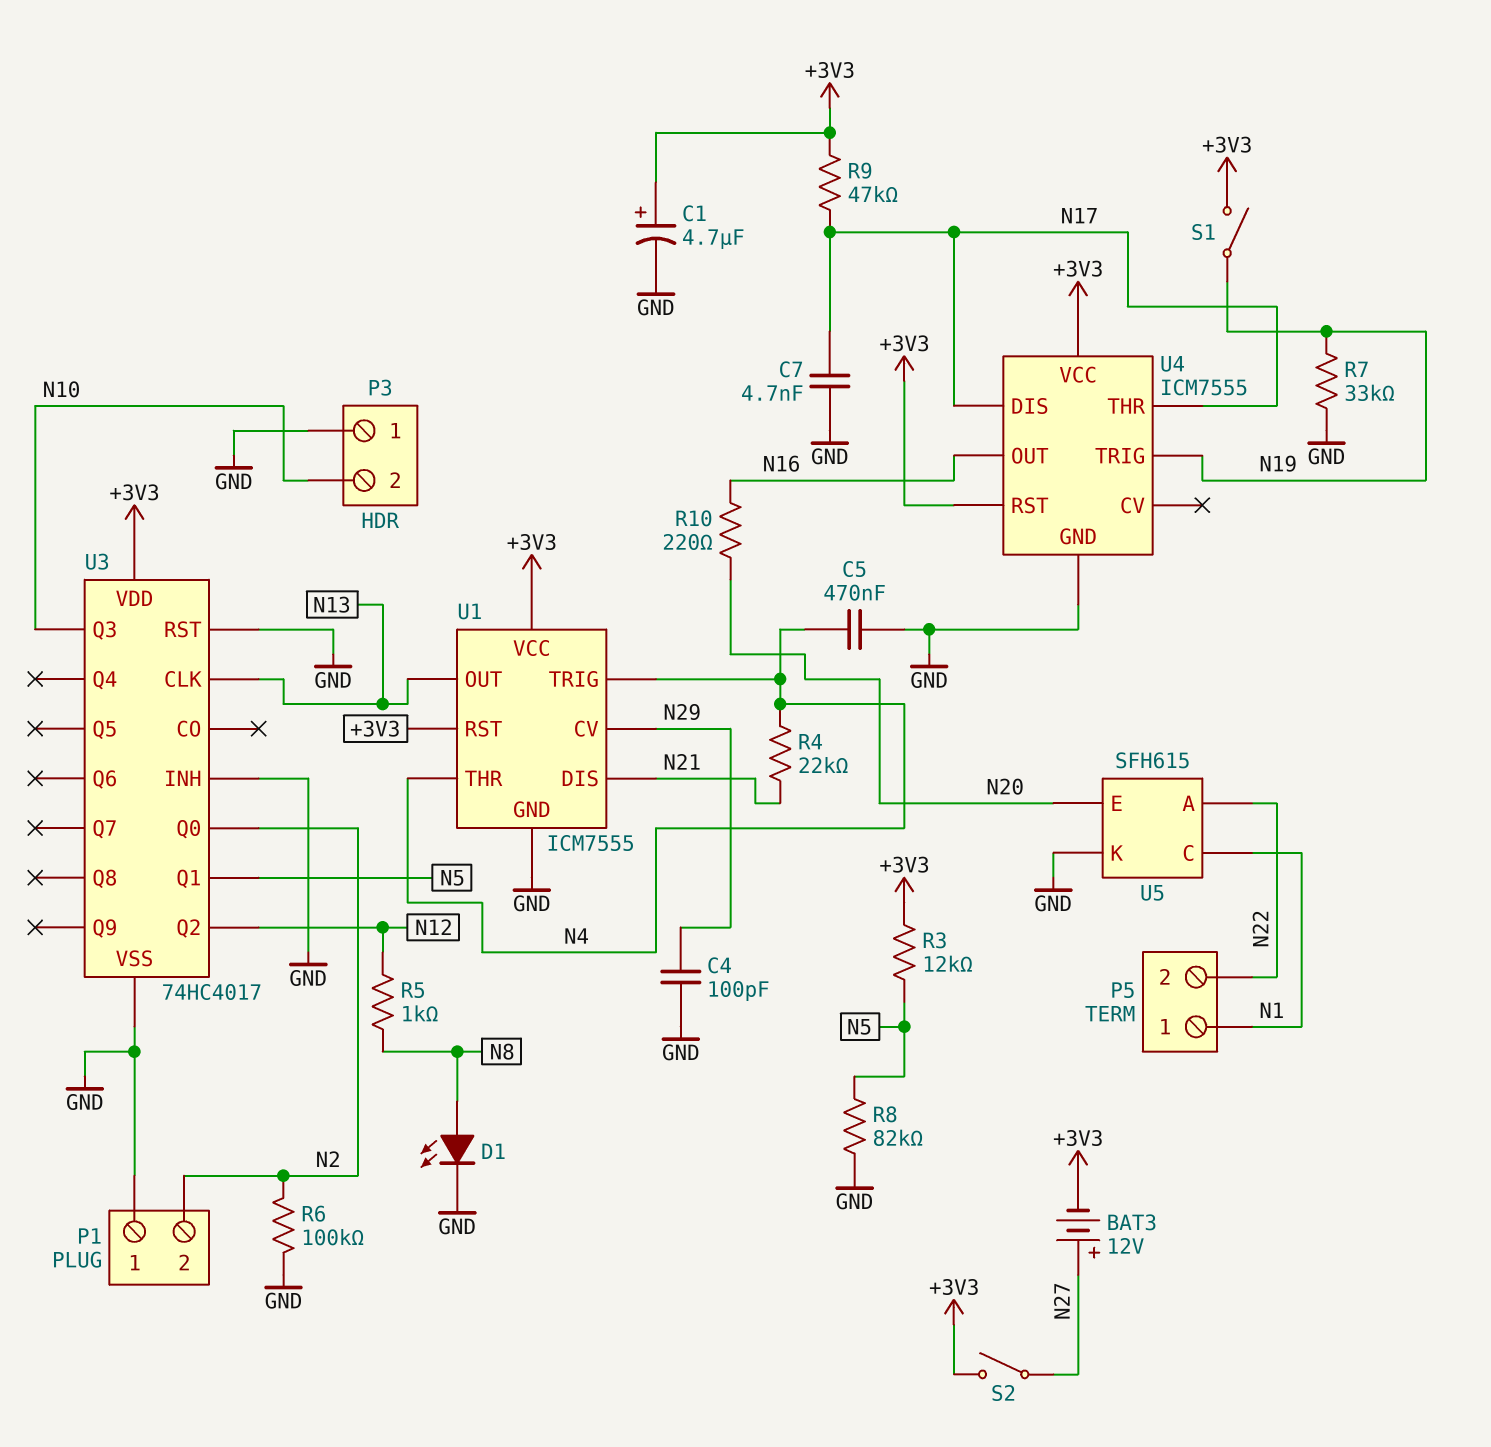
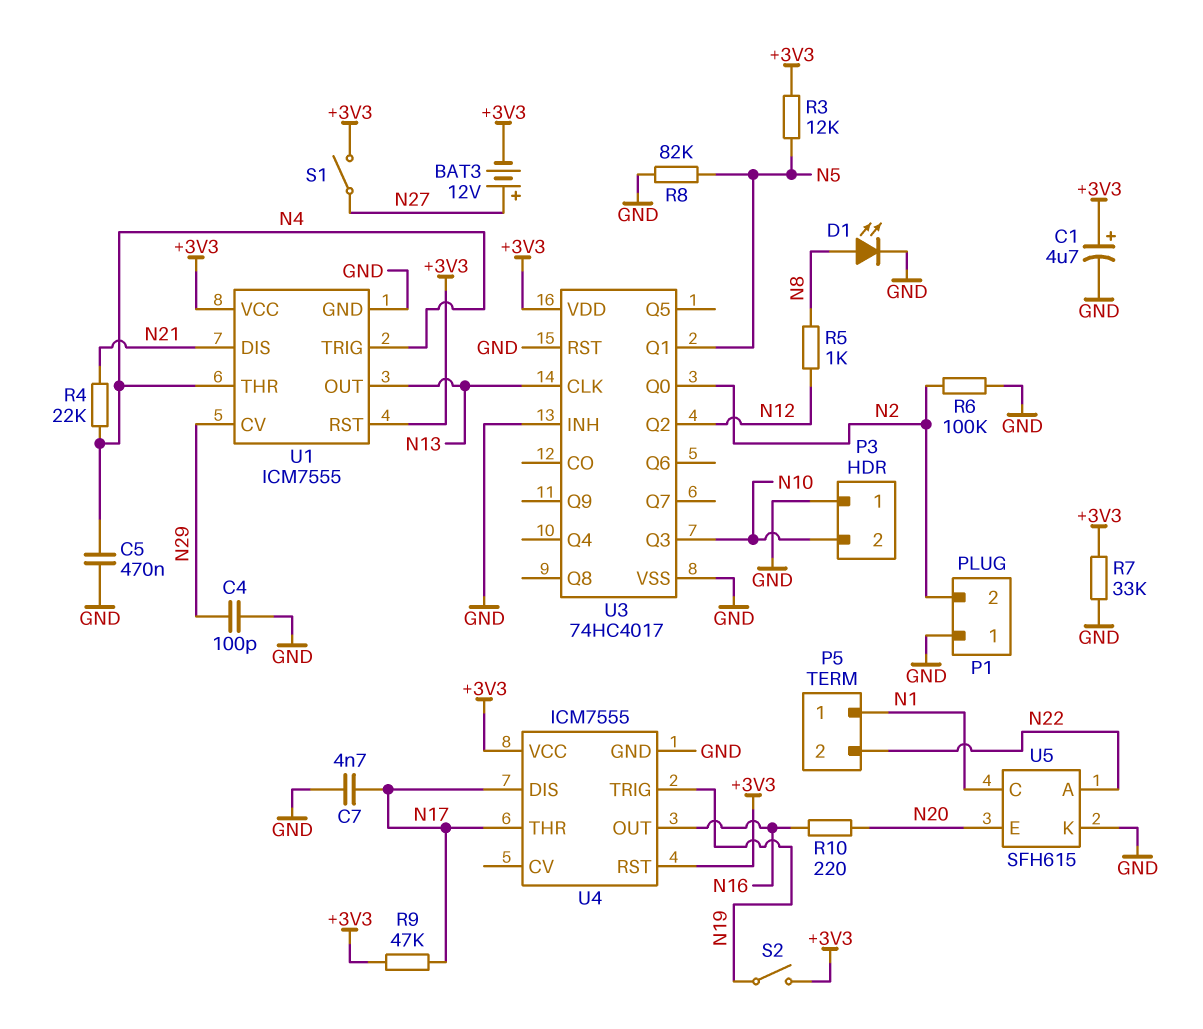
R7: 33k (GND, N19) -> 33k (+3V3, GND)
S1: switch (+3V3, N19) -> switch (+3V3, N27)
S2: switch (+3V3, N27) -> switch (+3V3, N19)

